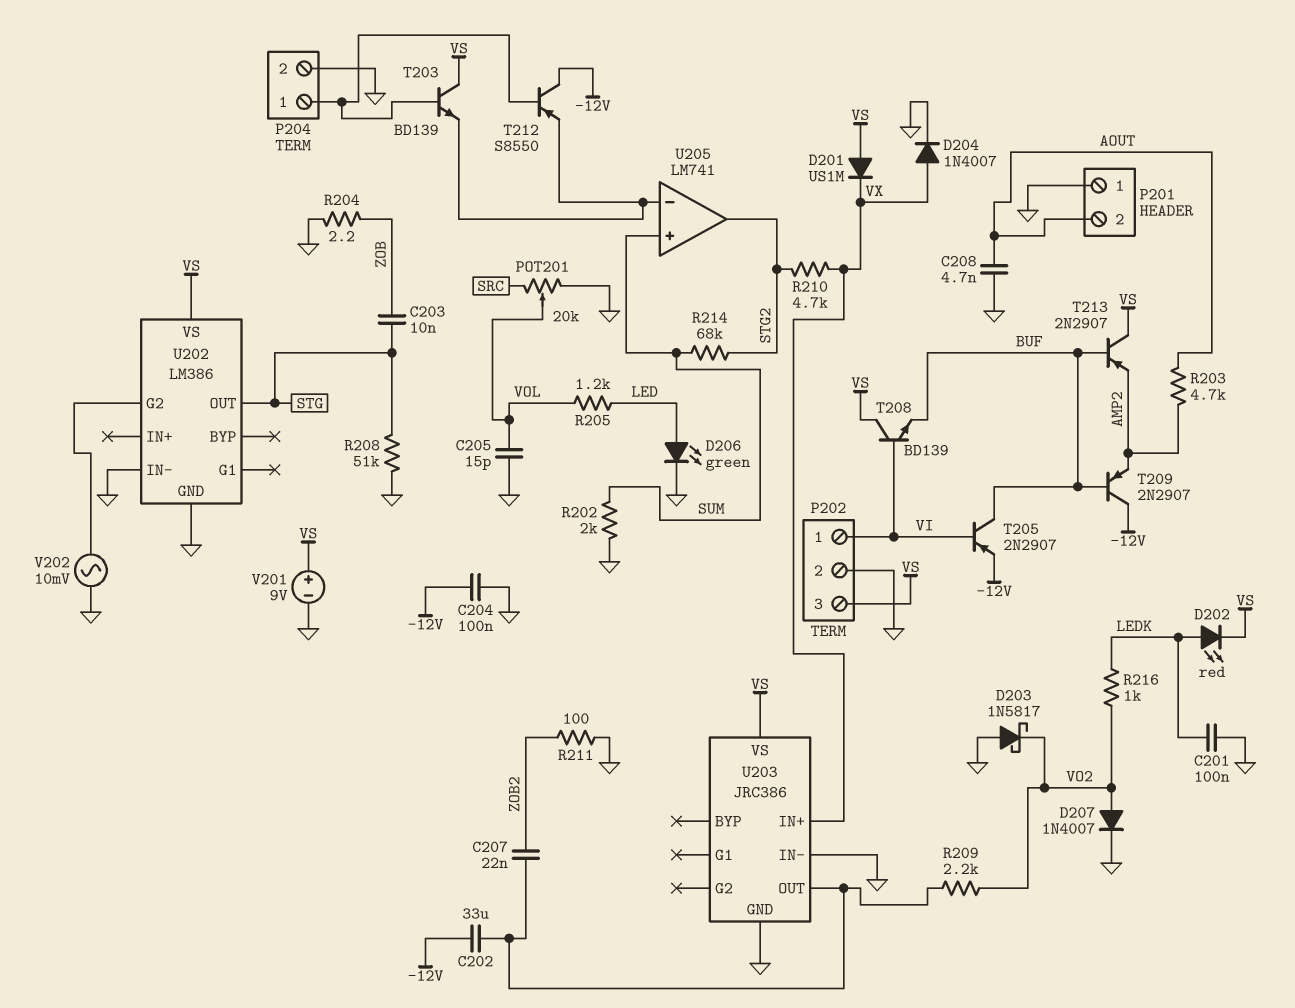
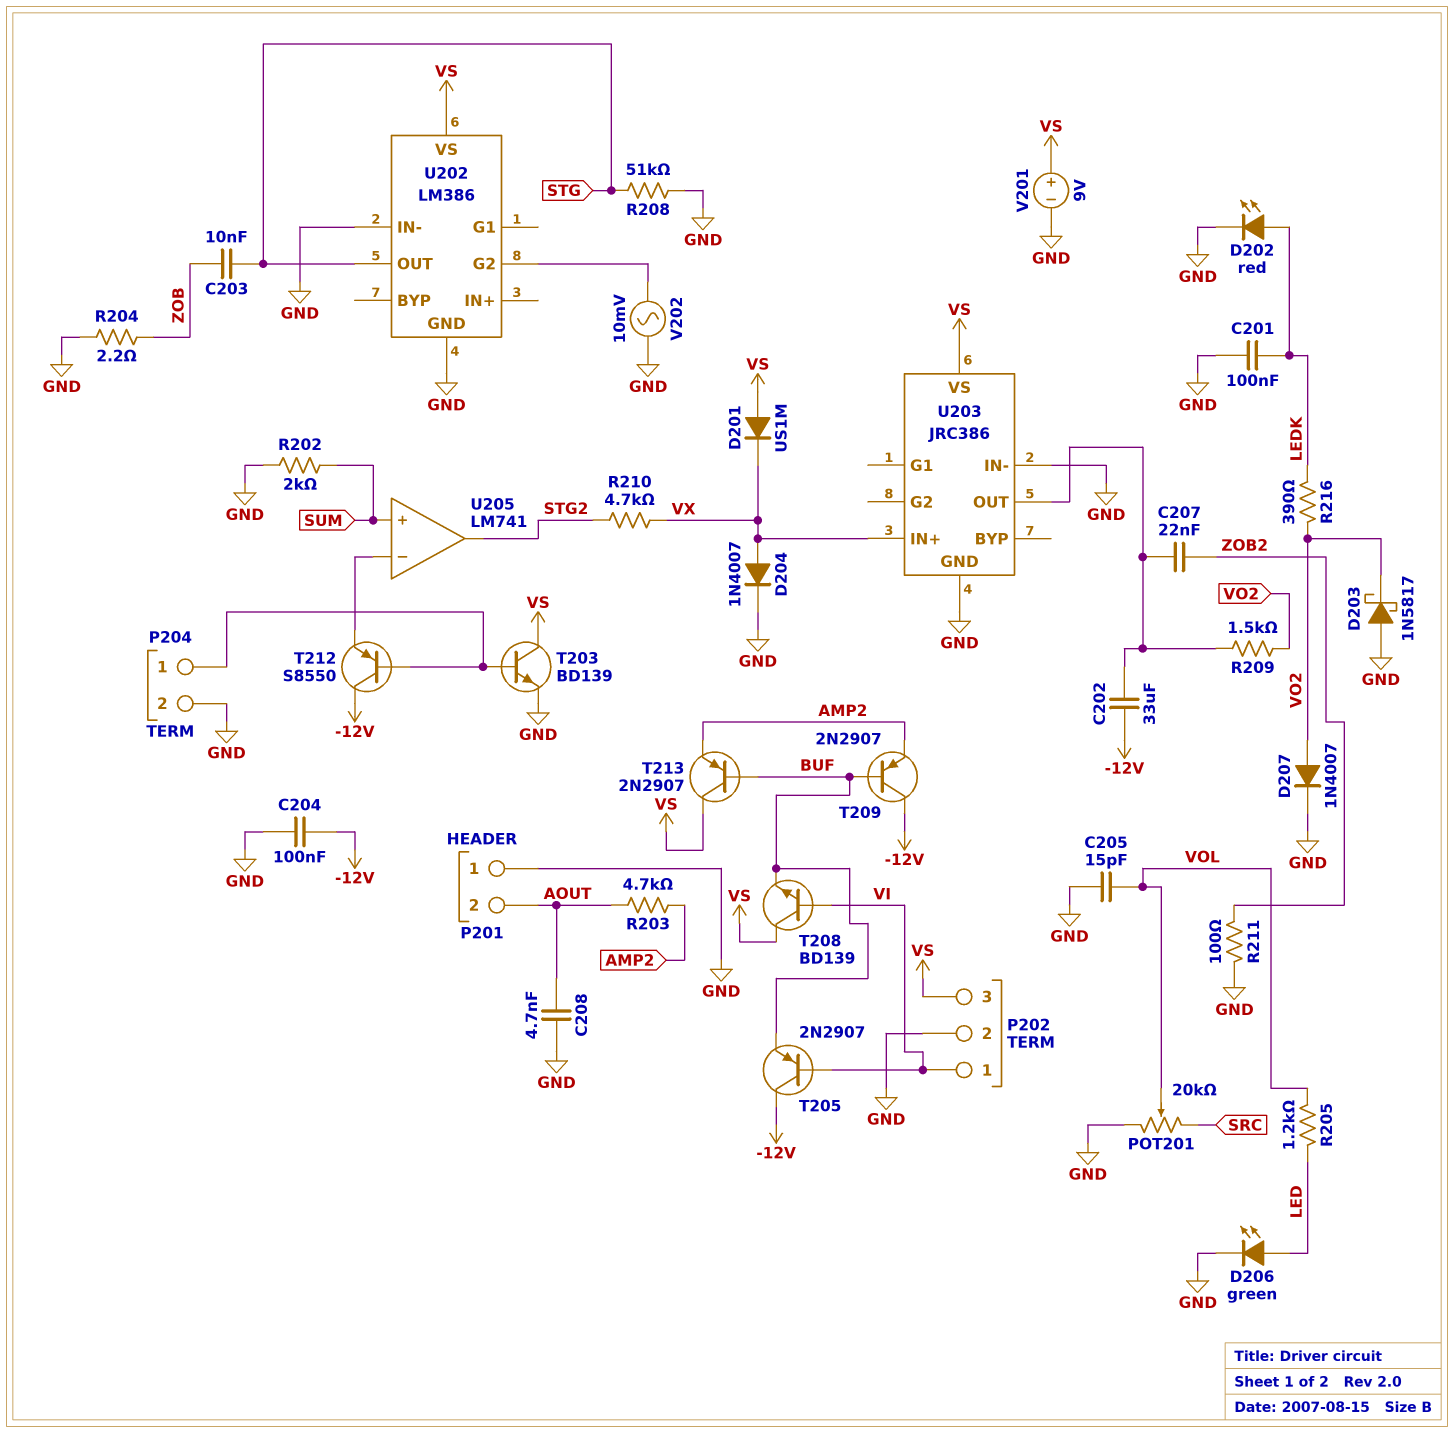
D202: LED red (A LEDK, K VS) -> LED red (A LEDK, K GND)
R209: 2.2k (U203/OUT, VO2) -> 1.5k (U203/OUT, VO2)
R214: 68k (STG2, SUM) -> none
R216: 1k (LEDK, VO2) -> 390 (LEDK, VO2)
T203: NPN BD139 (B P204/1, C VS, E U205/in-) -> NPN BD139 (B P204/1, C VS, E GND)
T205: PNP 2N2907 (B VI, C BUF, E -12V) -> PNP 2N2907 (B VI, C -12V, E BUF)

